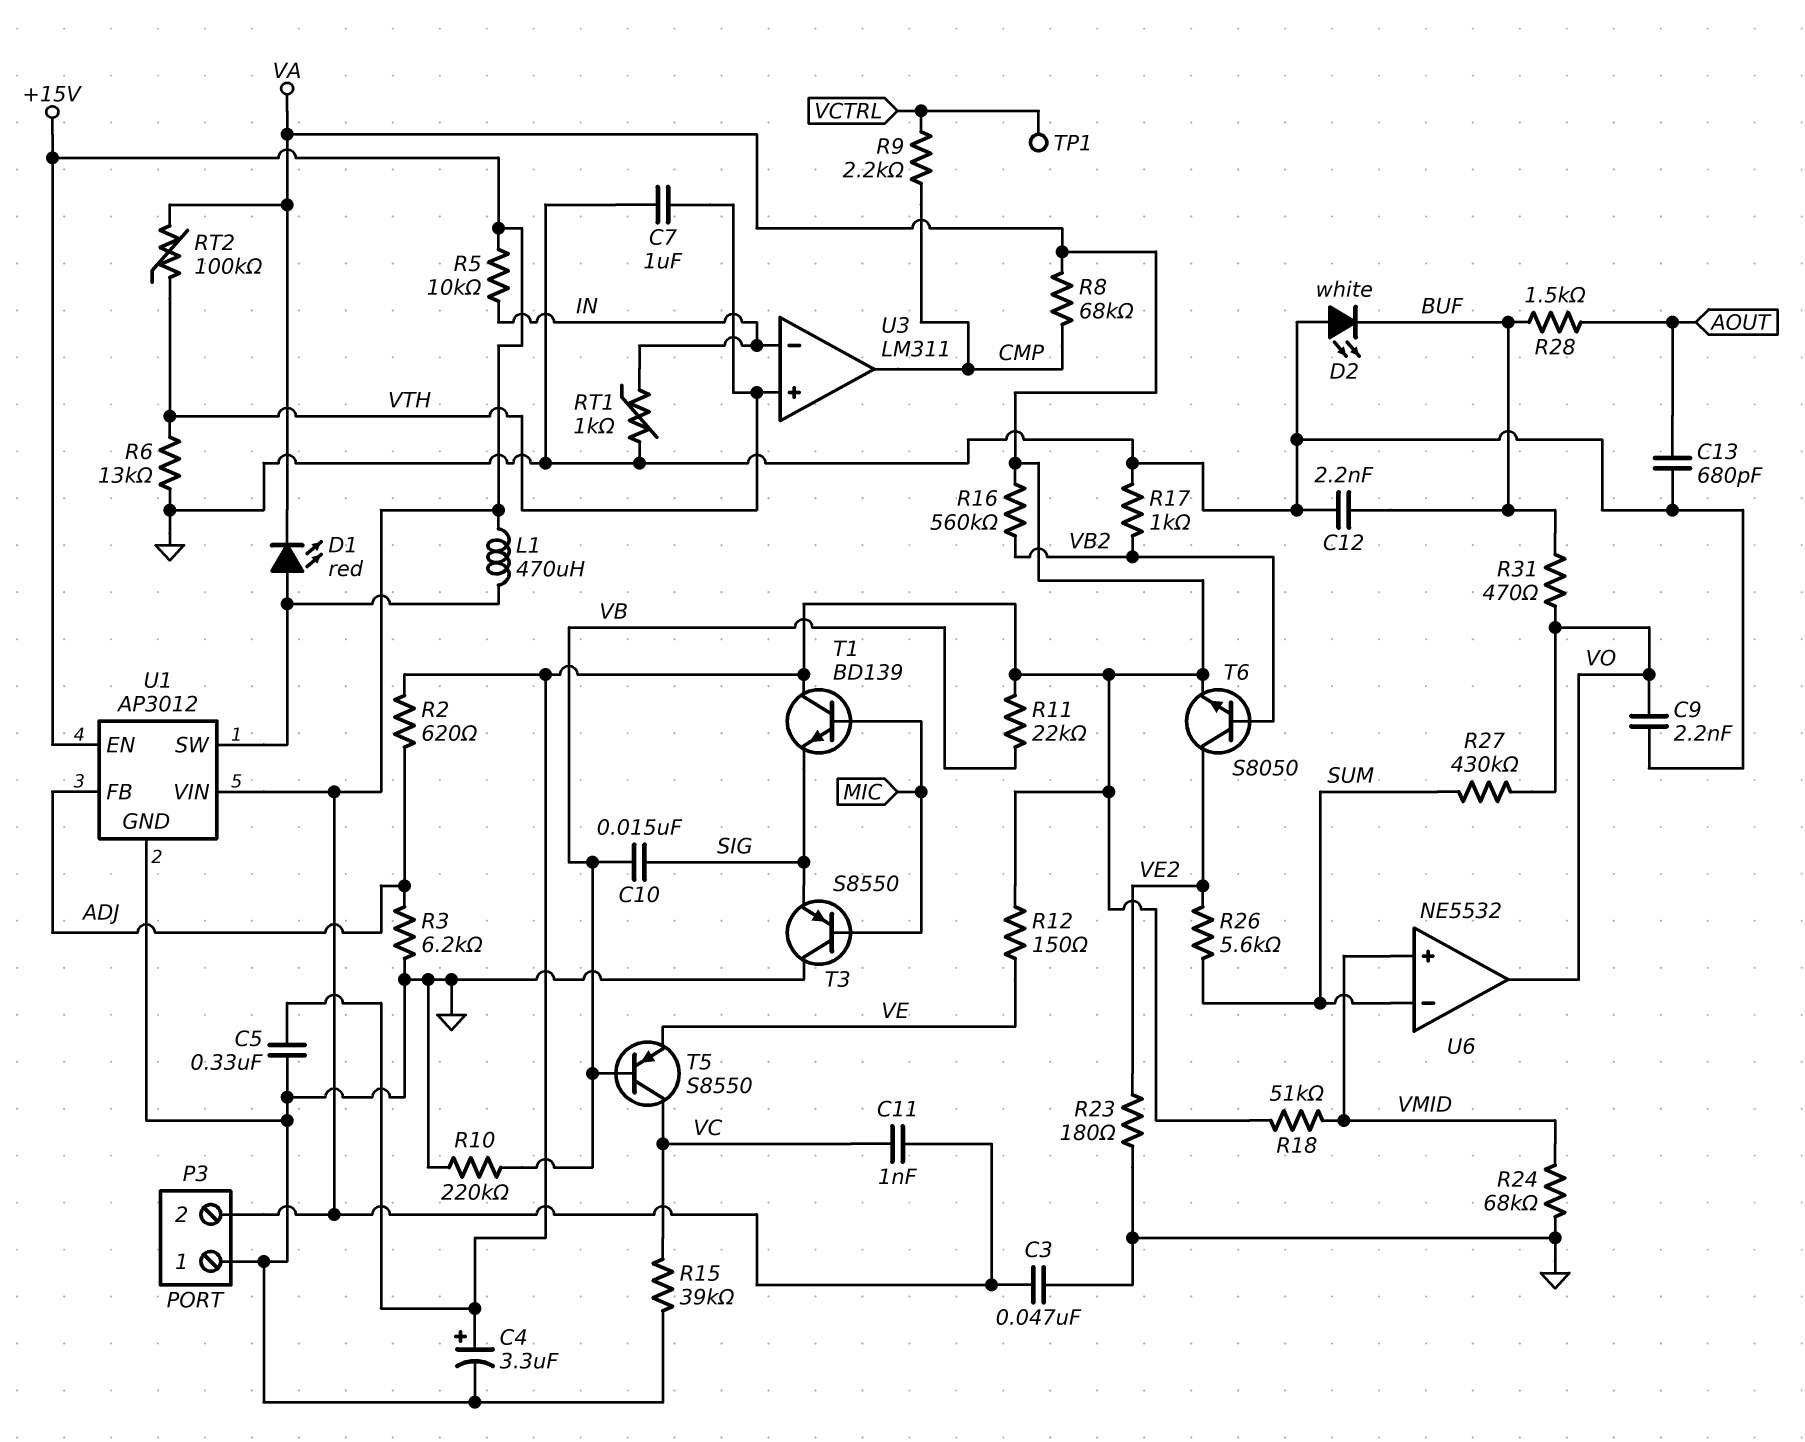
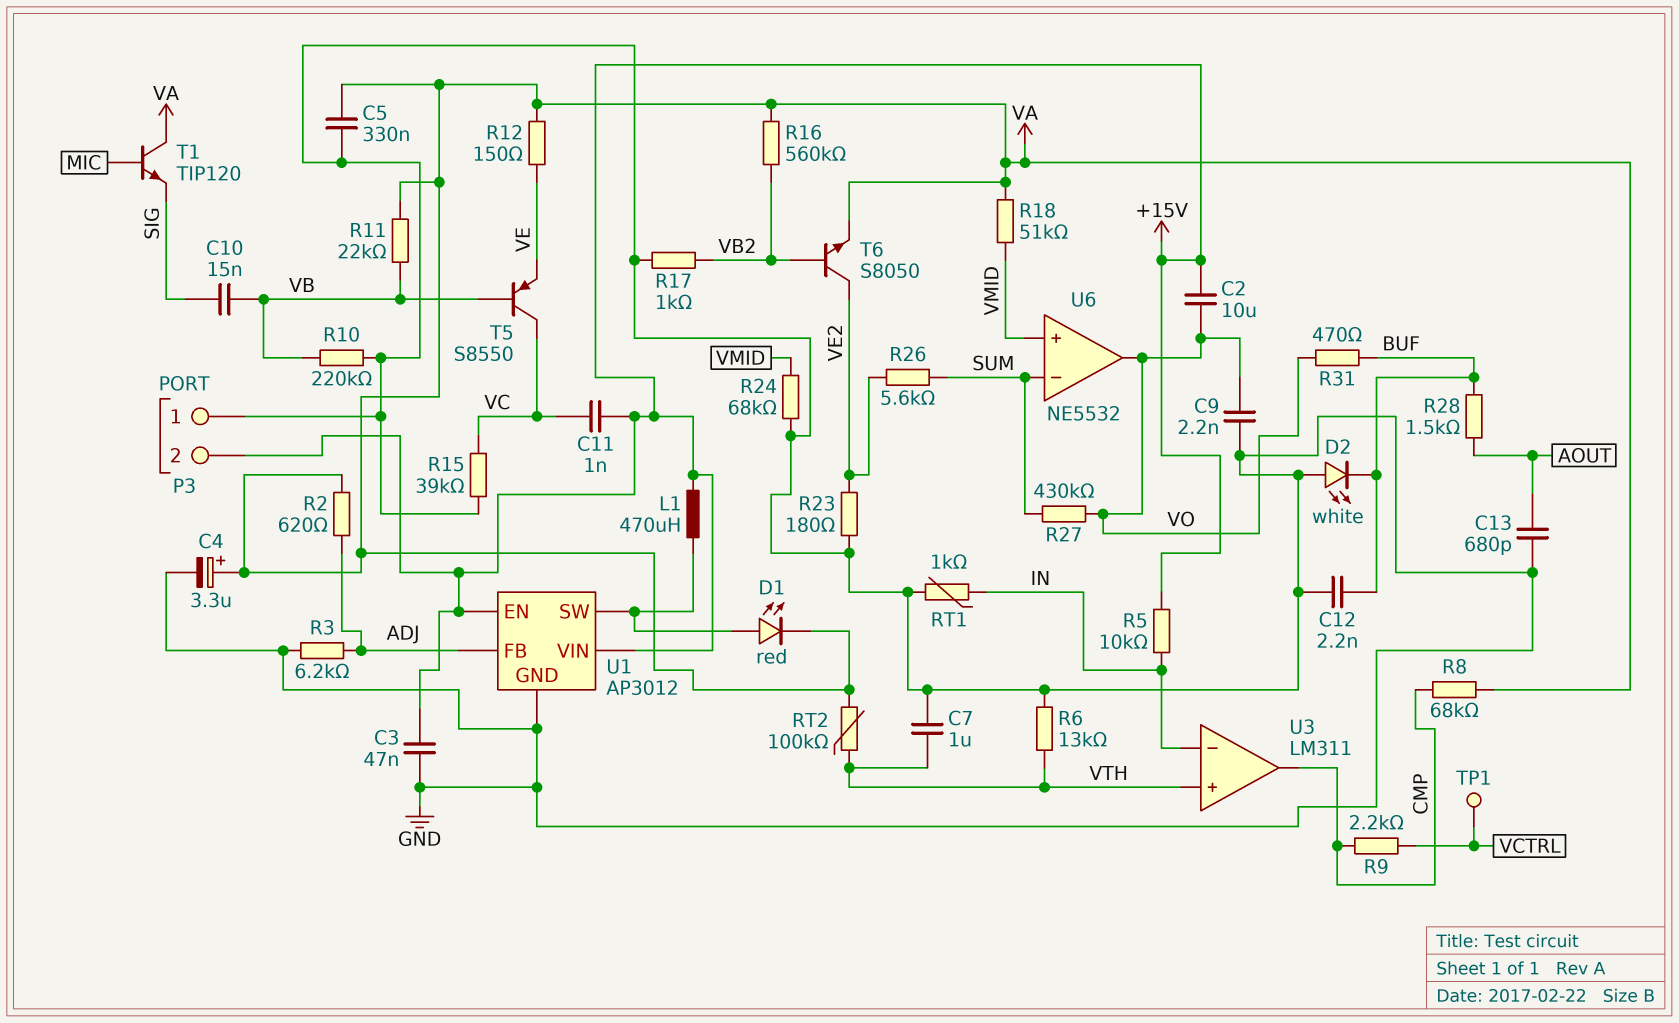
C2: none -> 10uF (+15V, VO)
T1: NPN BD139 (B MIC, C VA, E SIG) -> NPN TIP120 (B MIC, C VA, E SIG)
T3: PNP S8550 (B MIC, C GND, E SIG) -> none

